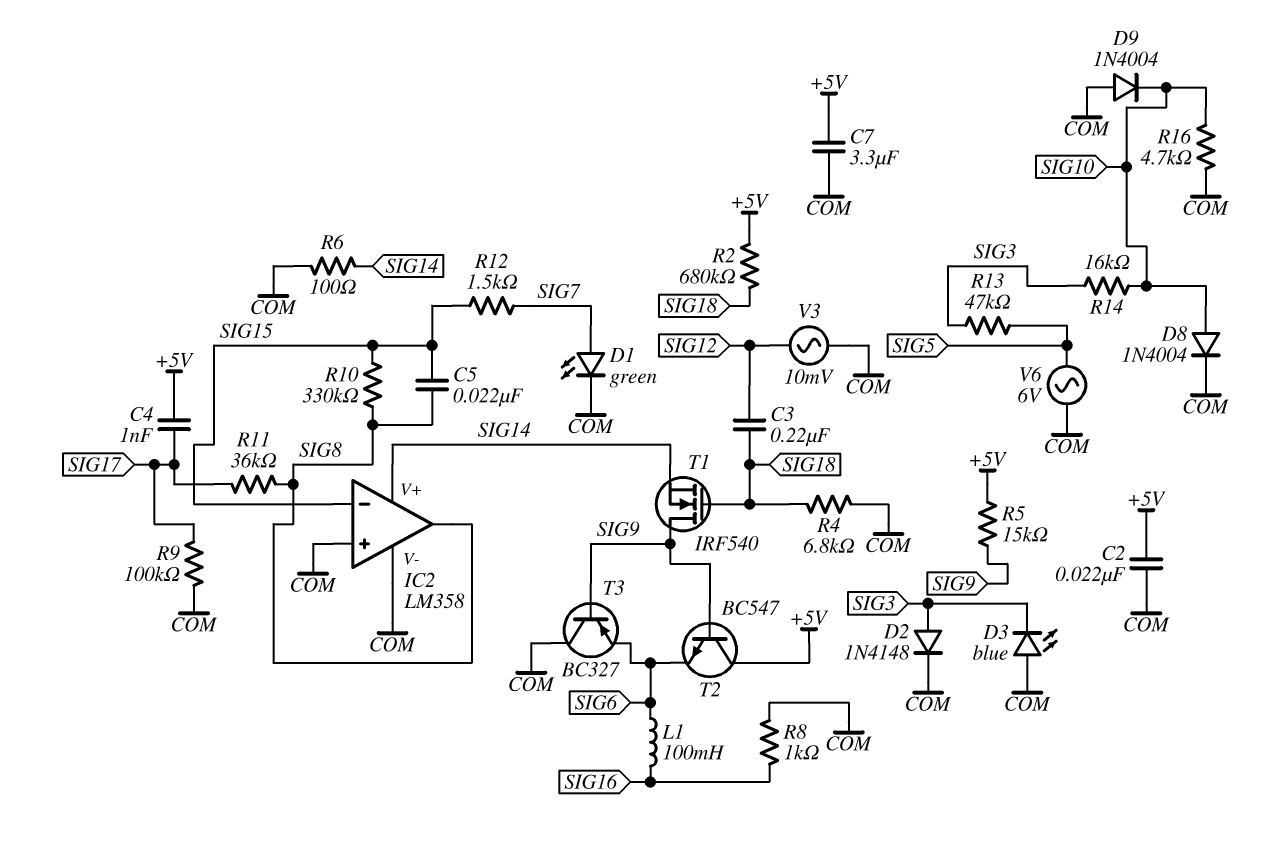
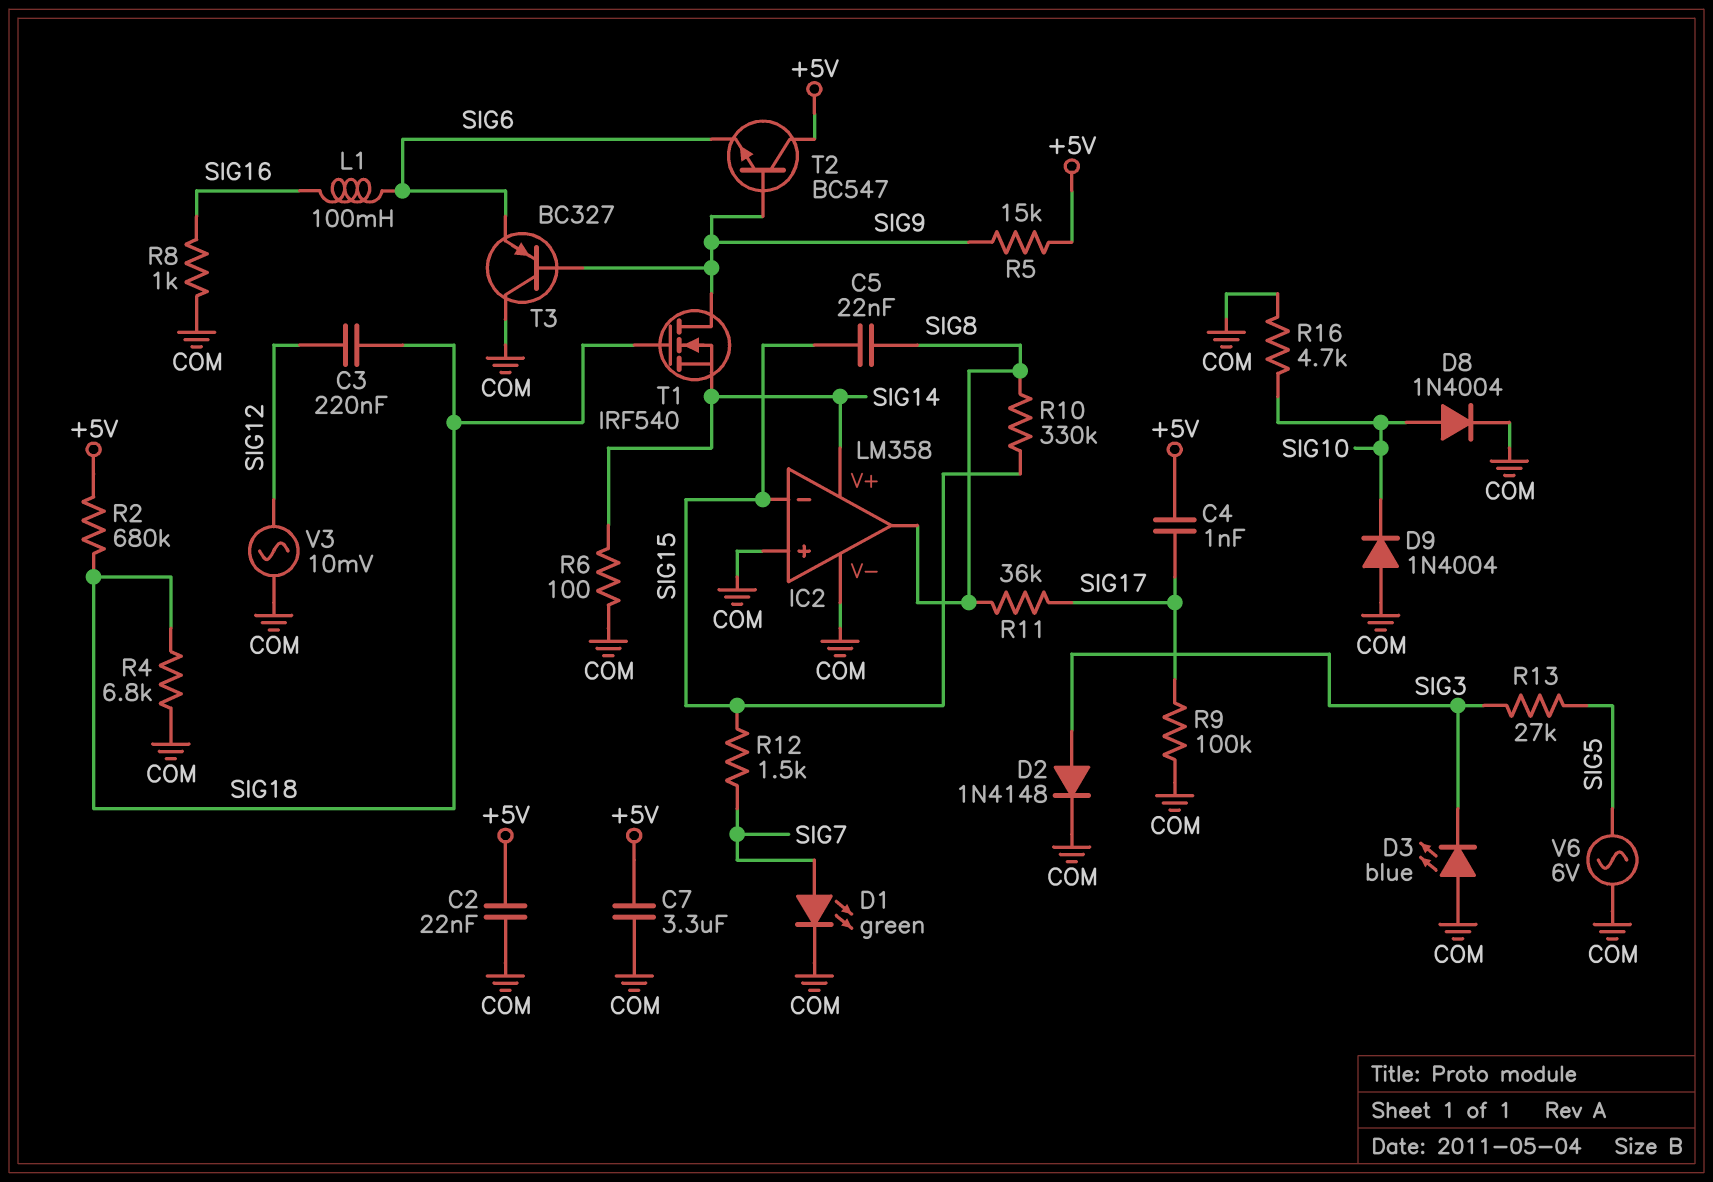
R13: 47k (SIG3, SIG5) -> 27k (SIG3, SIG5)
R14: 16k (SIG3, SIG10) -> none

